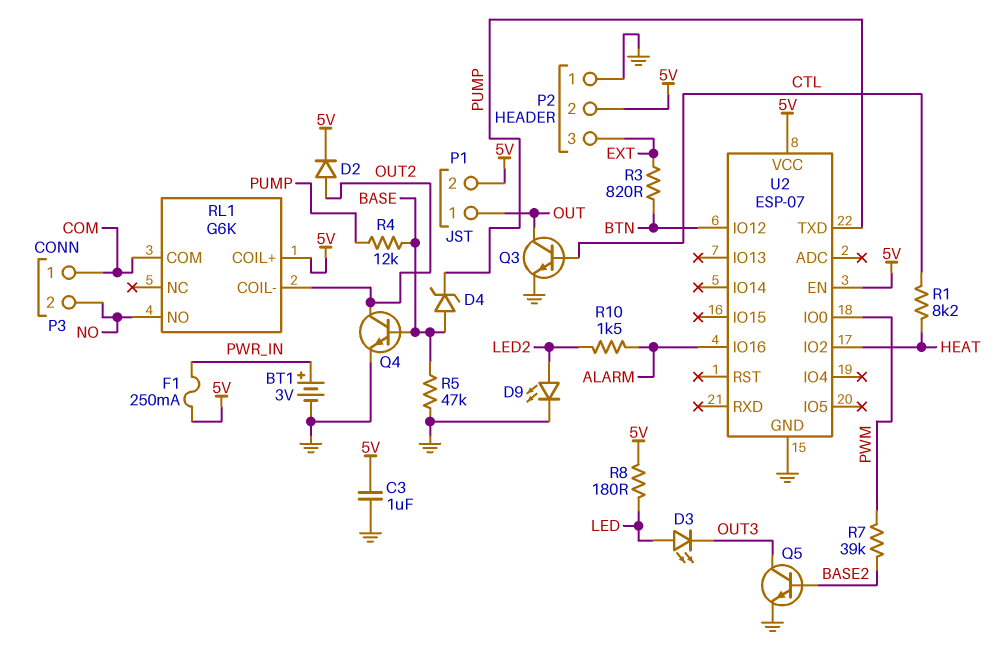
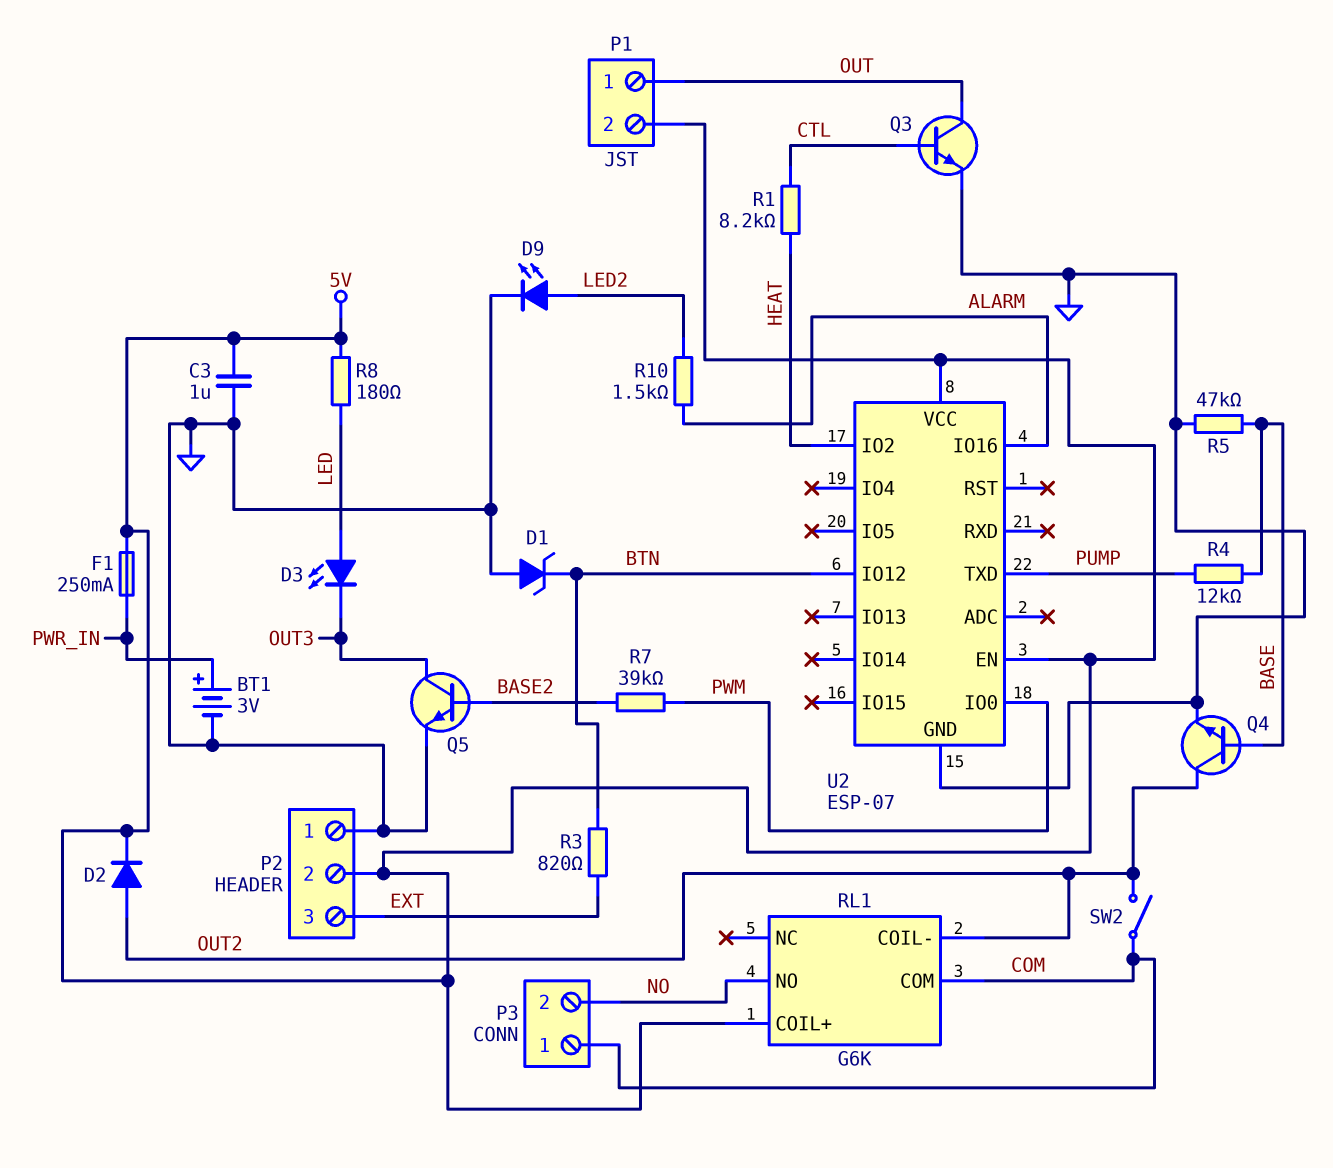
D1: none -> zener (A GND, K BTN)
D4: zener (A BASE, K PUMP) -> none
SW2: none -> switch (COM, OUT2)

